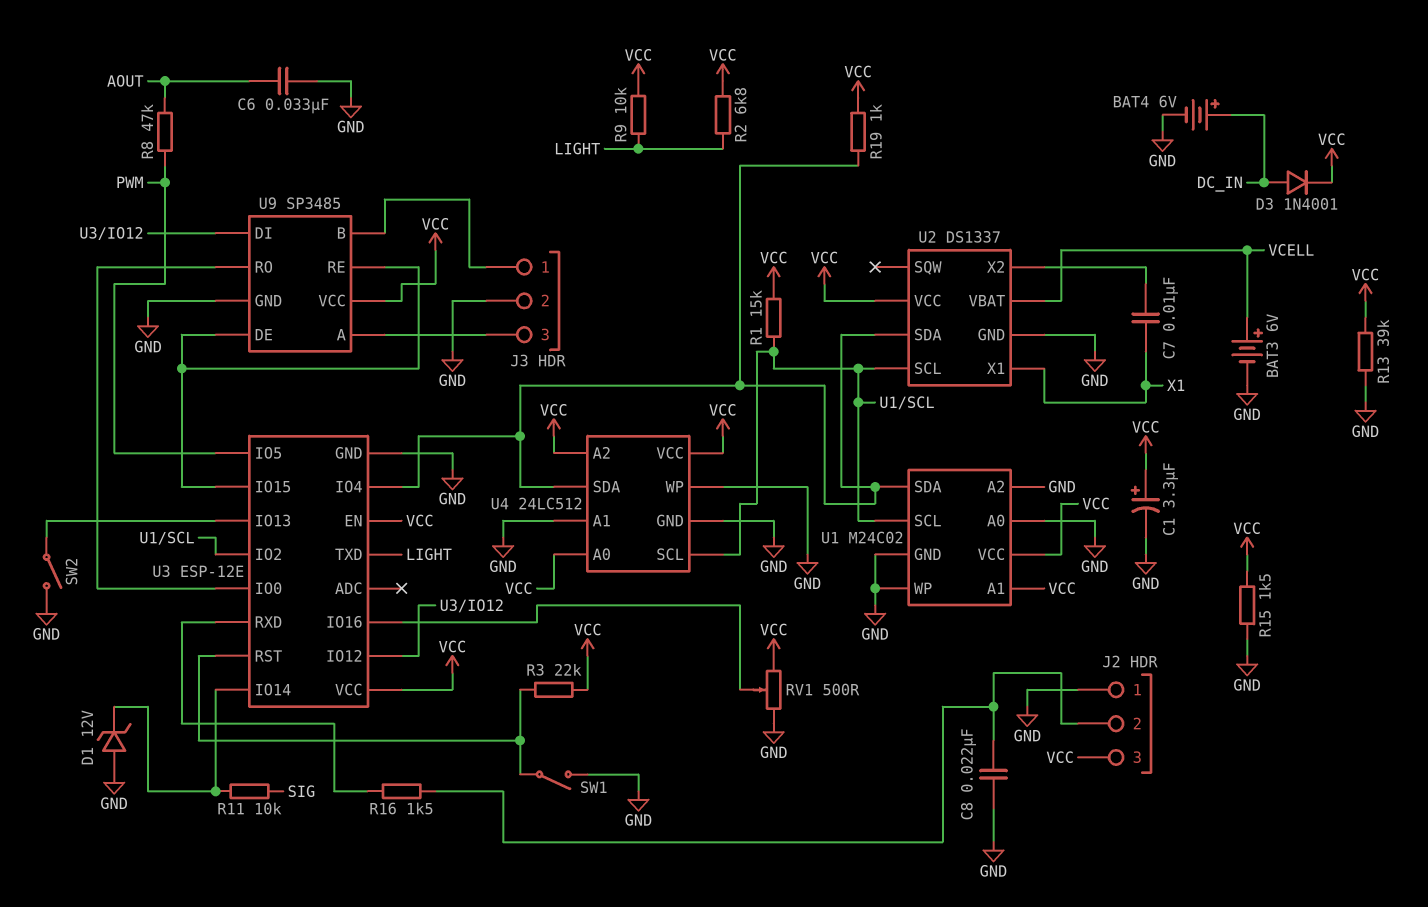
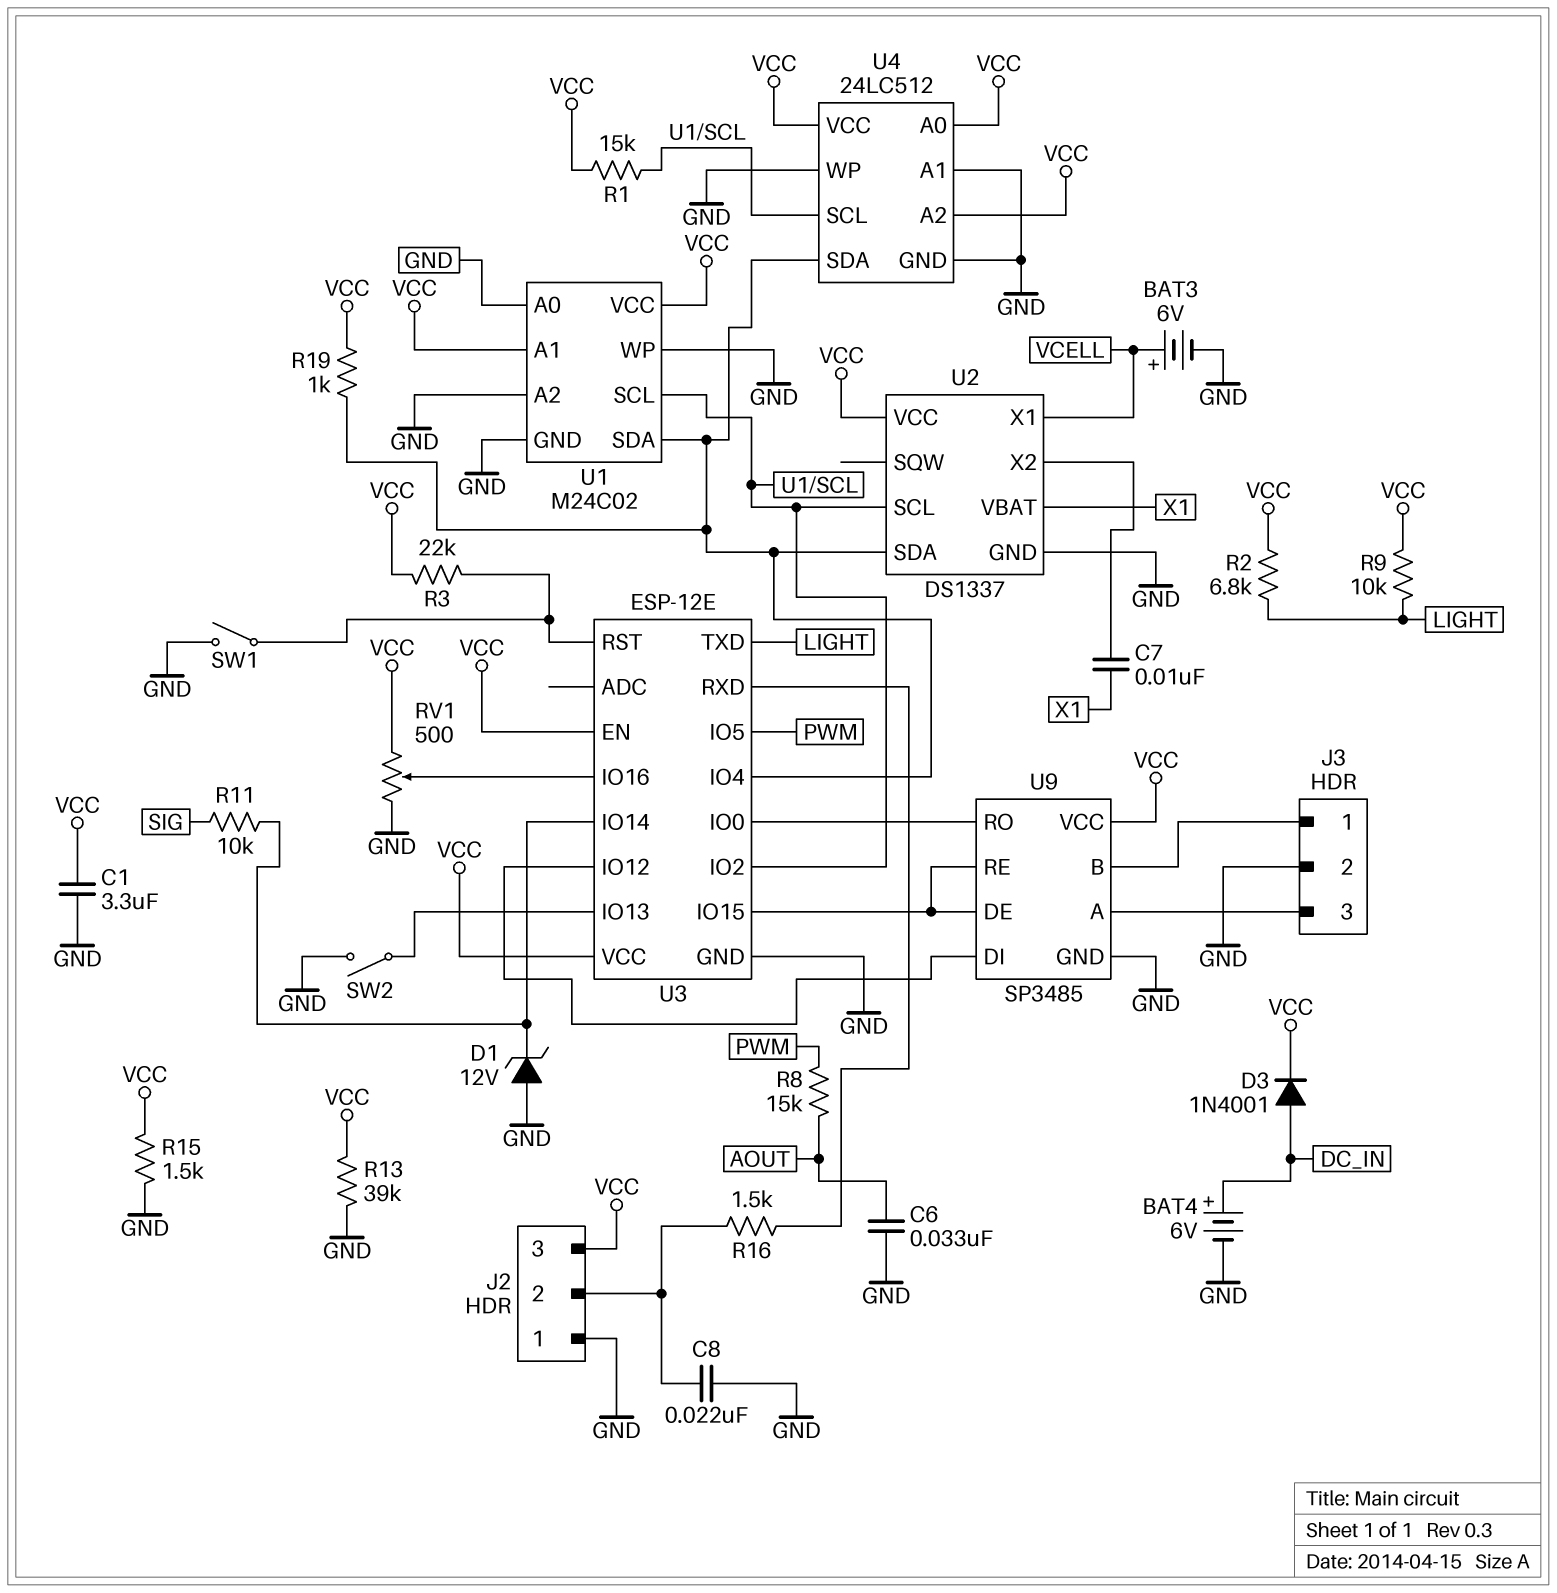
C1: 3.3uF (plus VCC, minus GND) -> 3.3uF (GND, VCC)
R8: 47k (AOUT, PWM) -> 15k (AOUT, PWM)
U2 pin VBAT: VCELL -> X1
U2 pin X1: X1 -> VCELL

